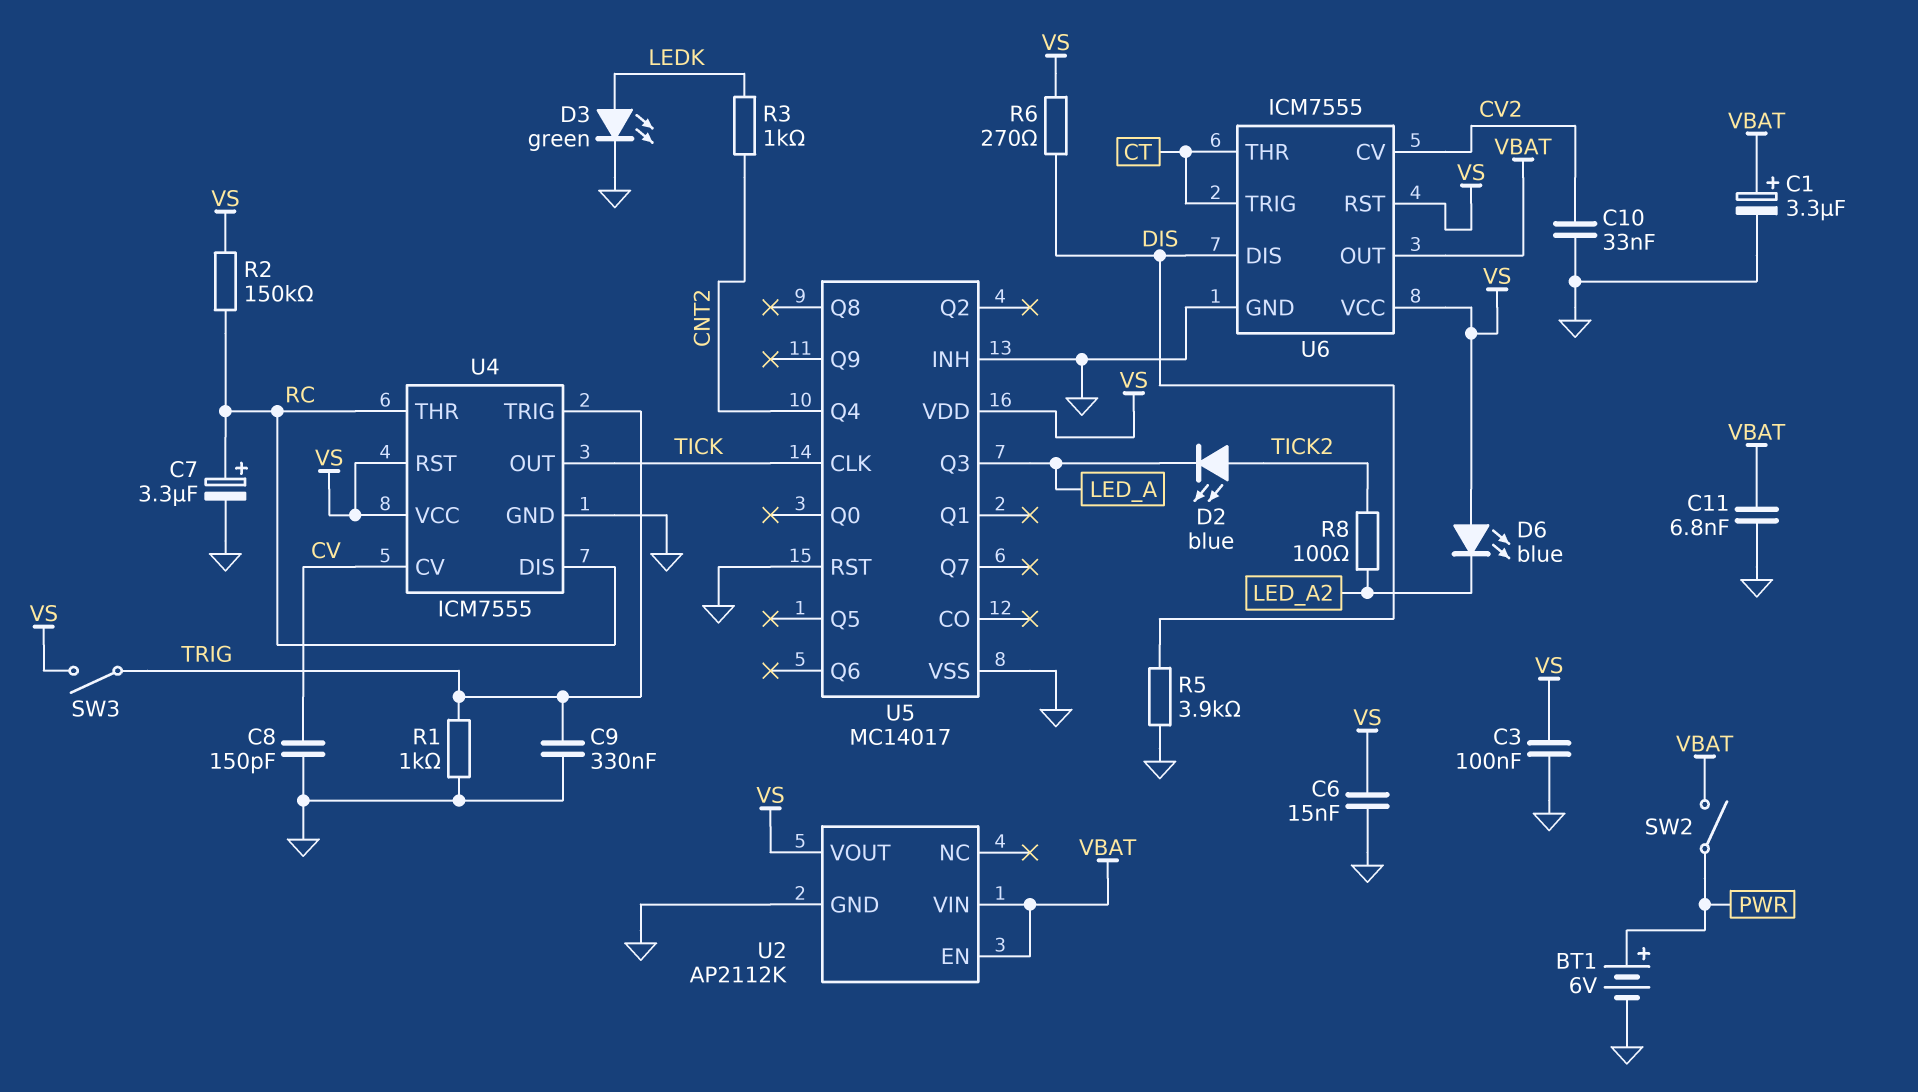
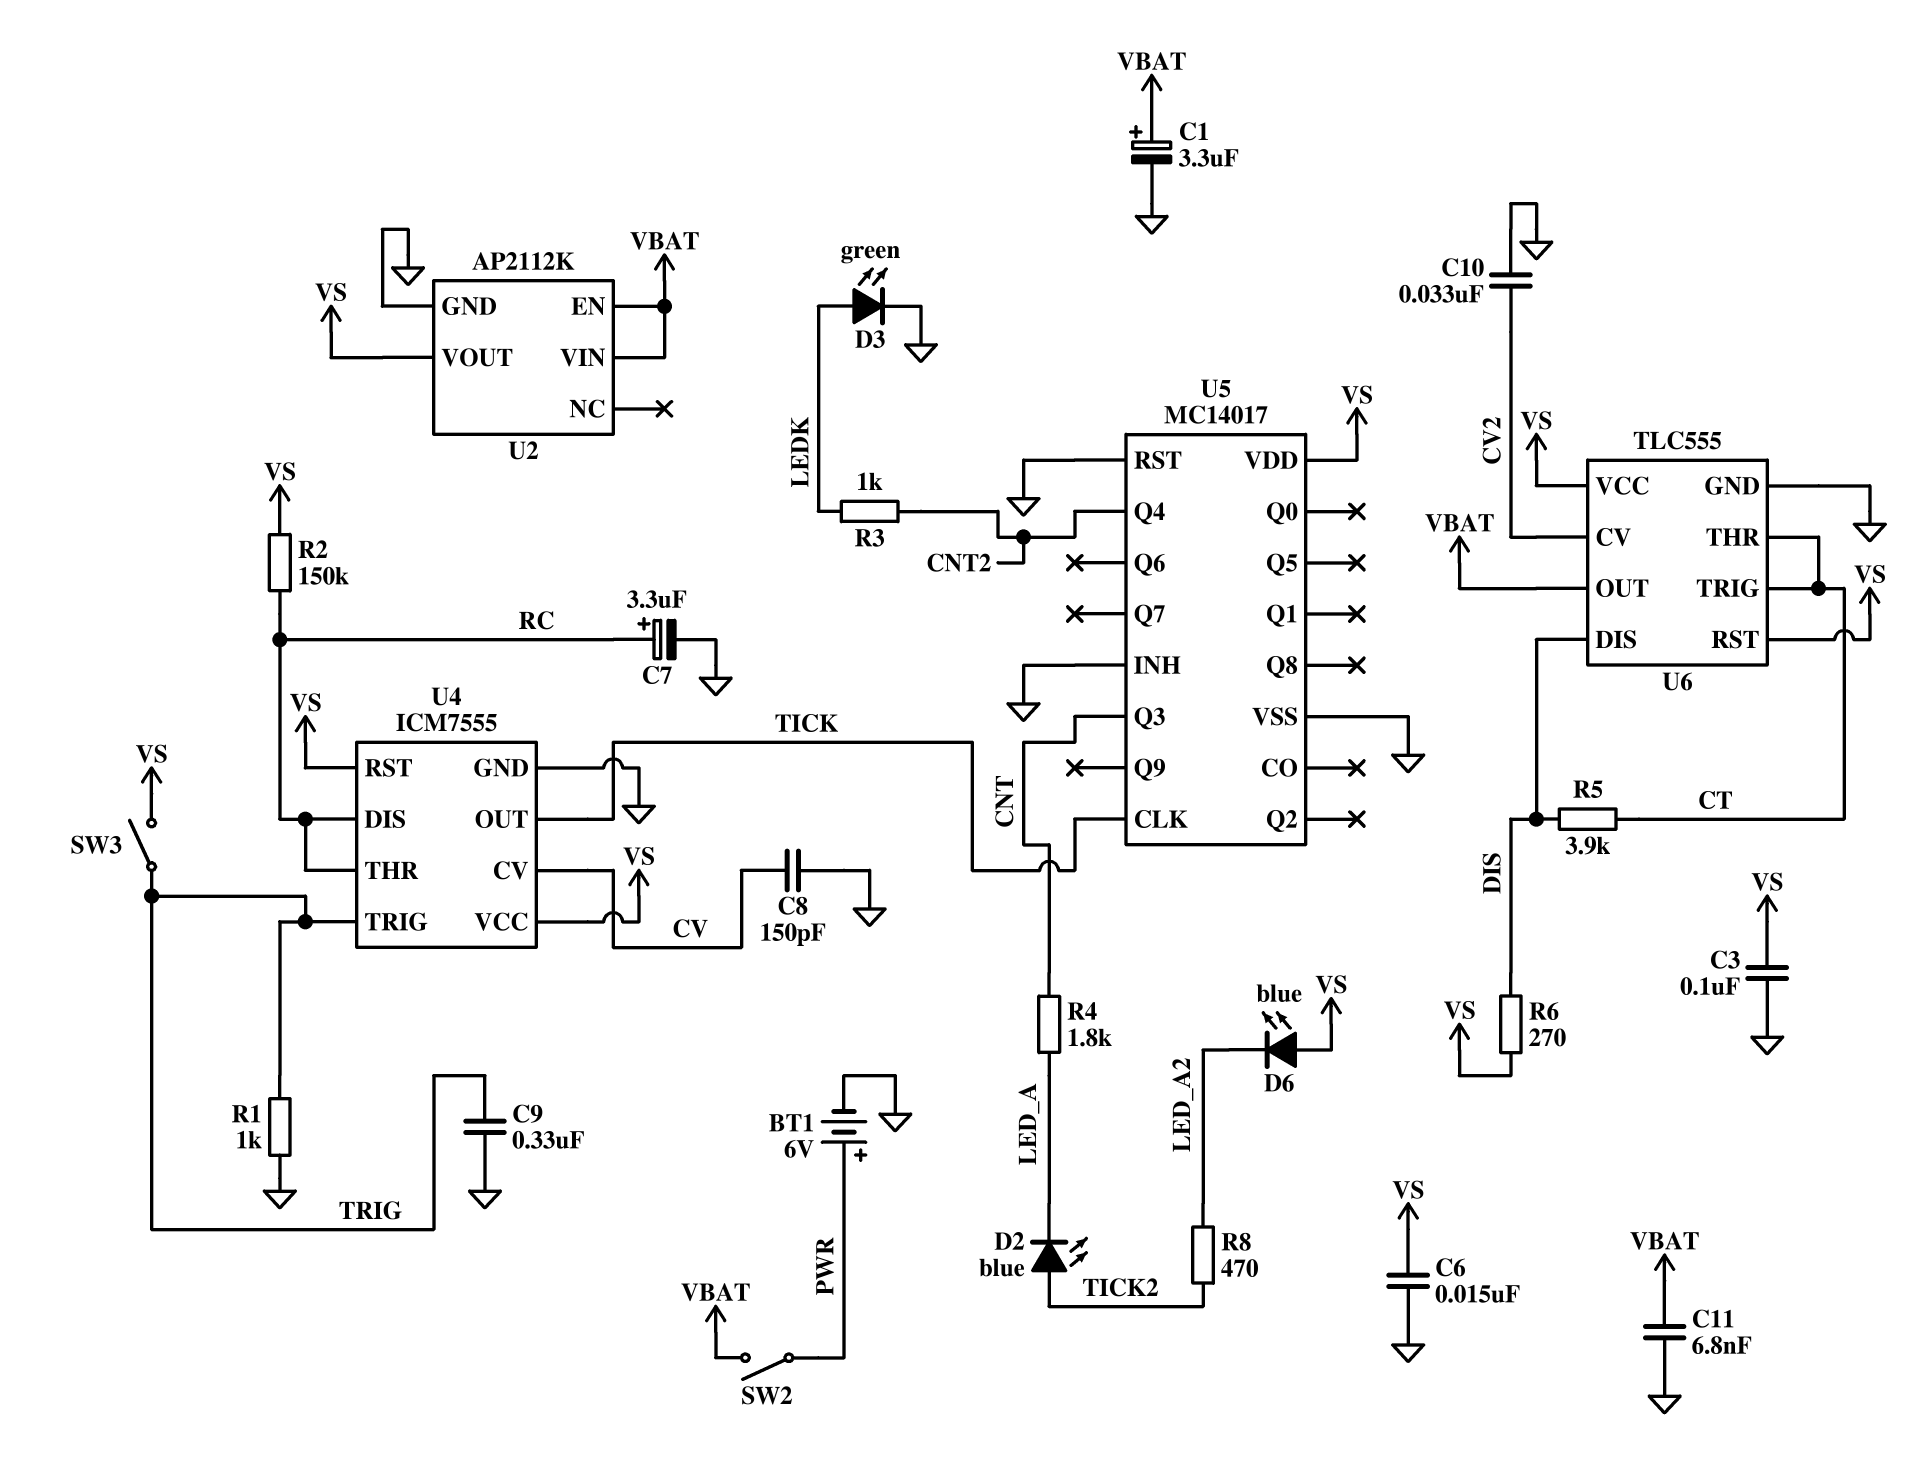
R4: none -> 1.8k (CNT, LED_A)
R5: 3.9k (DIS, GND) -> 3.9k (CT, DIS)
R8: 100 (LED_A2, TICK2) -> 470 (LED_A2, TICK2)
U5 pin Q3: LED_A -> CNT
U6: ICM7555 -> TLC555

